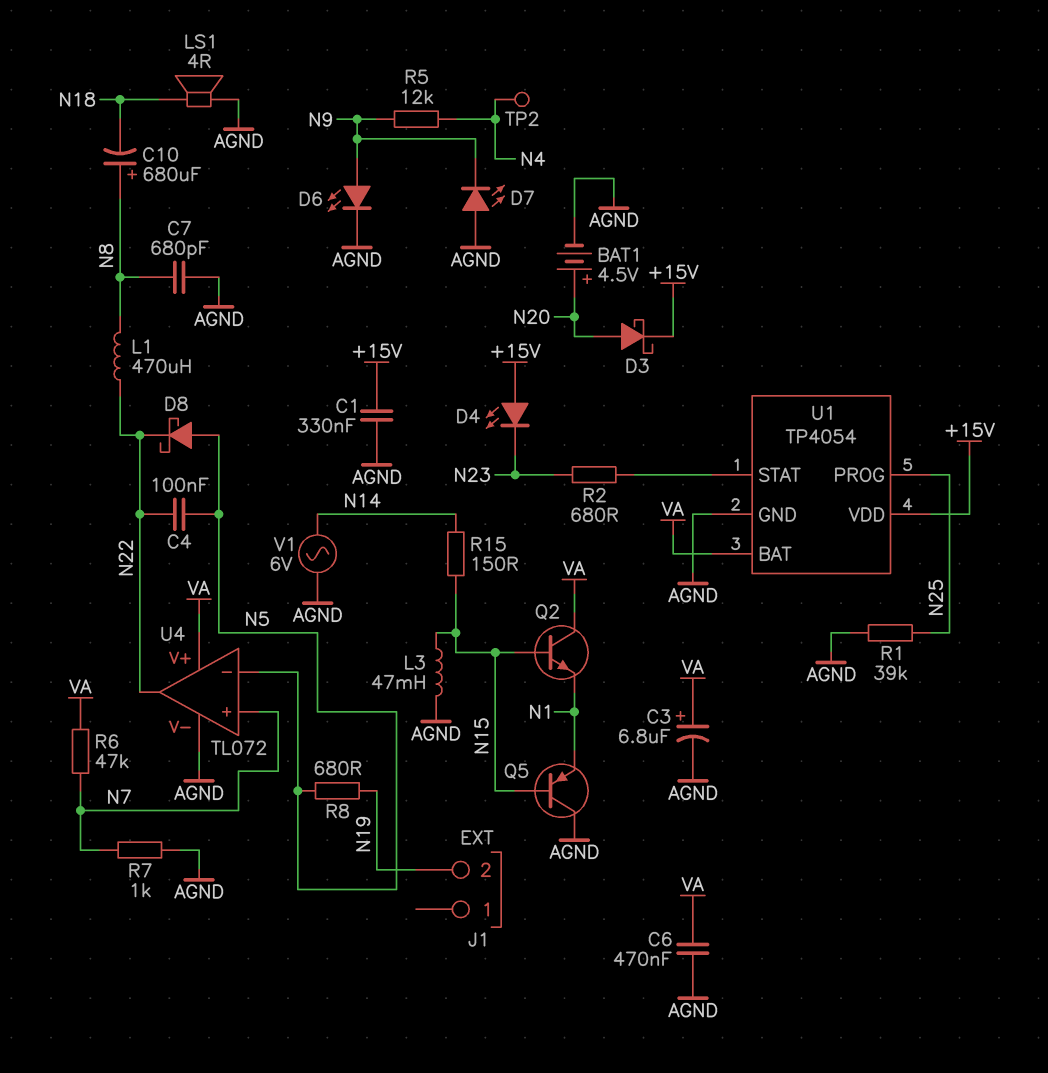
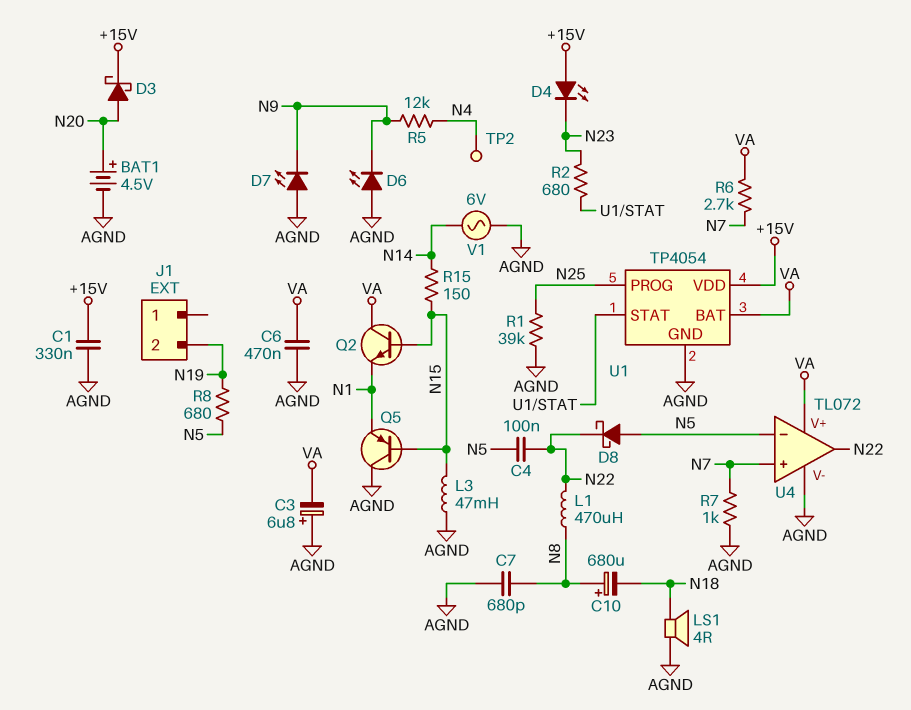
C3: 6.8uF (plus VA, minus AGND) -> 6.8uF (plus AGND, minus VA)
D6: LED (A N9, K AGND) -> LED (A AGND, K N9)
R6: 47k (N7, VA) -> 2.7k (N7, VA)

